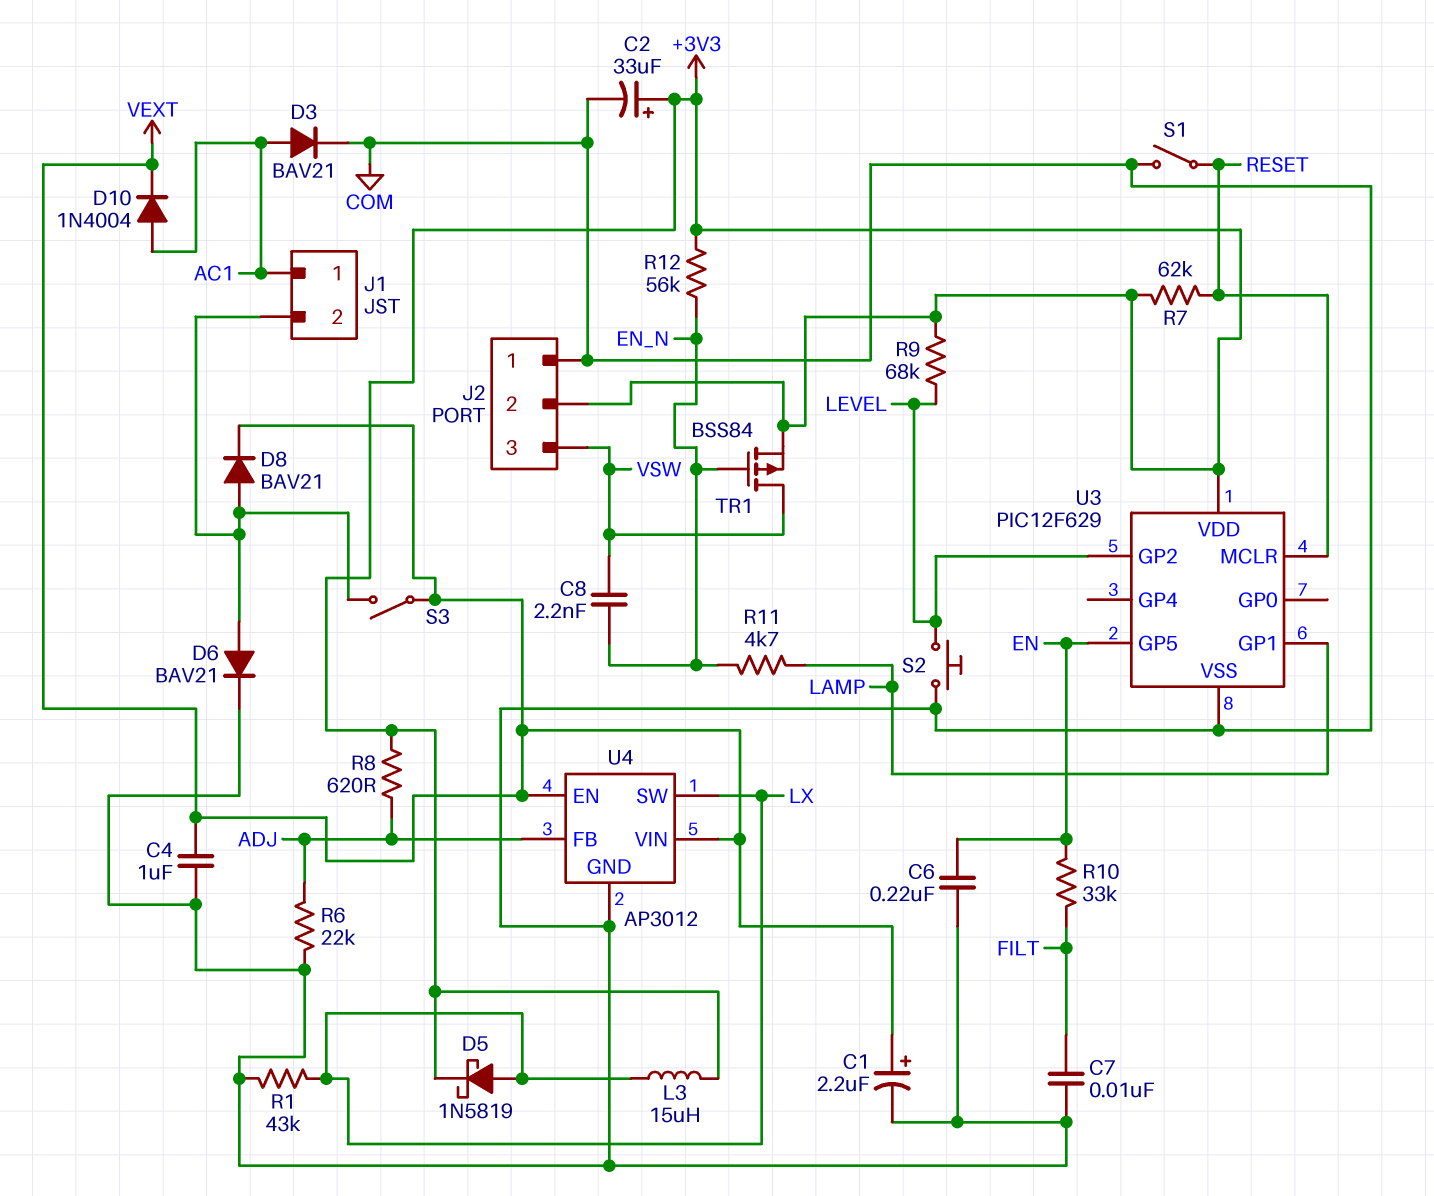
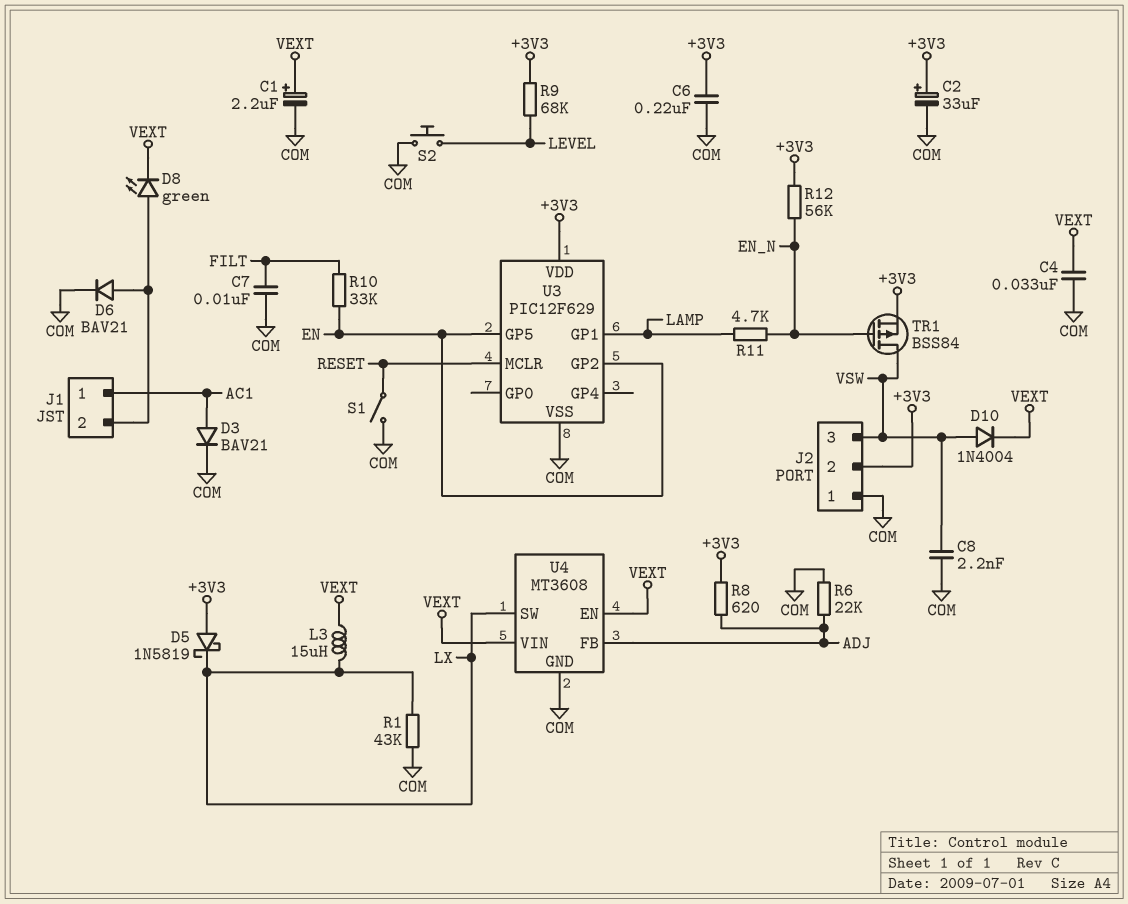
C4: 1uF (COM, VEXT) -> 33nF (COM, VEXT)
C6: 220nF (COM, EN) -> 220nF (+3V3, COM)
C8: 2.2nF (EN_N, VSW) -> 2.2nF (COM, VSW)
D5: schottky 1N5819 (A LX, K +3V3) -> schottky 1N5819 (A +3V3, K LX)
D8: diode BAV21 (A J1/2, K VEXT) -> LED green (A J1/2, K VEXT)
D10: diode 1N4004 (A AC1, K VEXT) -> diode 1N4004 (A VSW, K VEXT)
L3: 15uH (+3V3, LX) -> 15uH (LX, VEXT)
R7: 62k (+3V3, RESET) -> none
S3: switch (J1/2, VEXT) -> none
U3 pin GP2: LEVEL -> EN
U4: AP3012 -> MT3608

